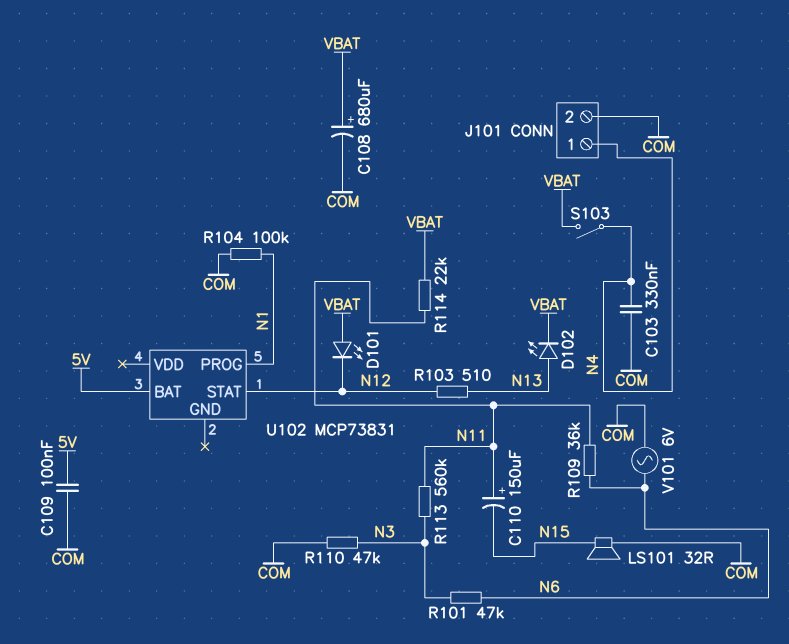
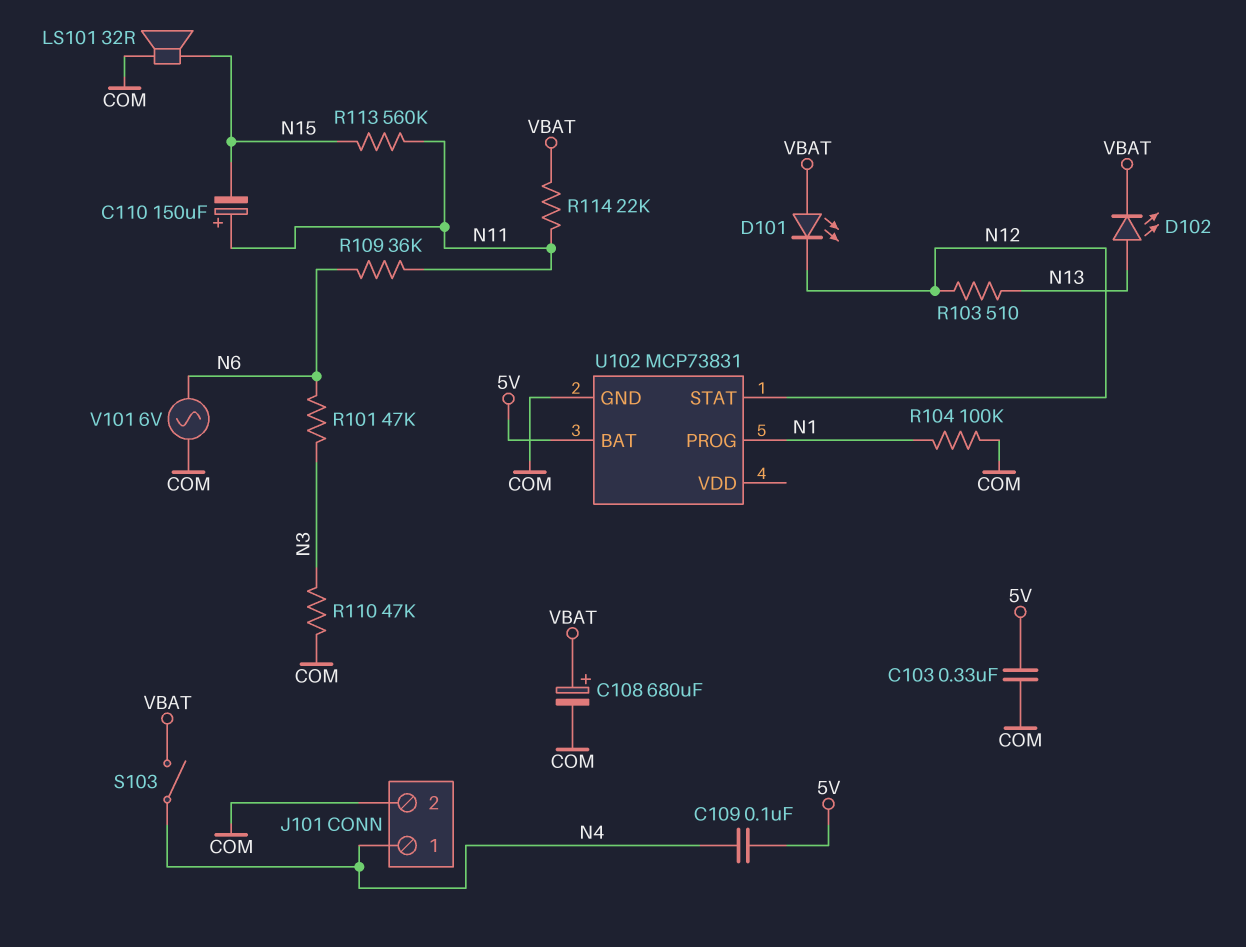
C103: 330nF (COM, N4) -> 330nF (5V, COM)
C109: 100nF (5V, COM) -> 100nF (5V, N4)
R113: 560k (N3, N11) -> 560k (N11, N15)
U102 pin GND: none -> COM

